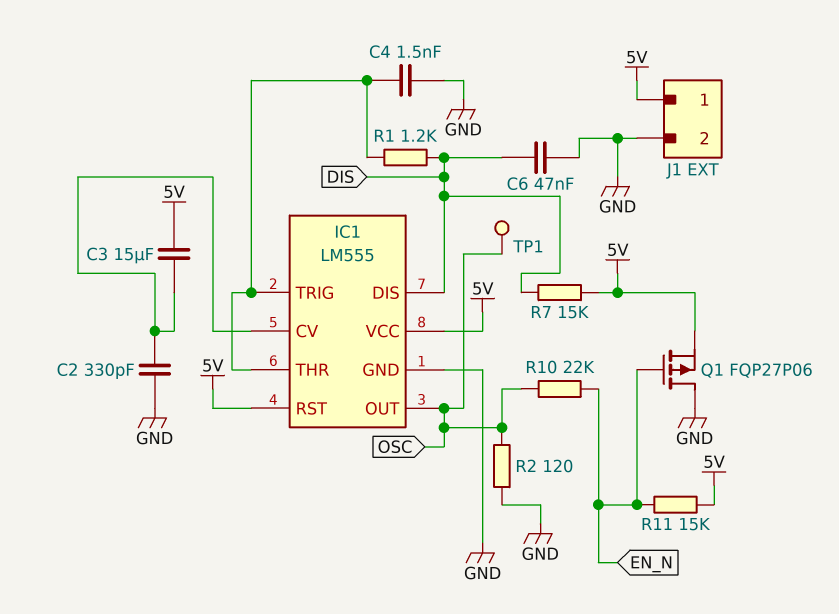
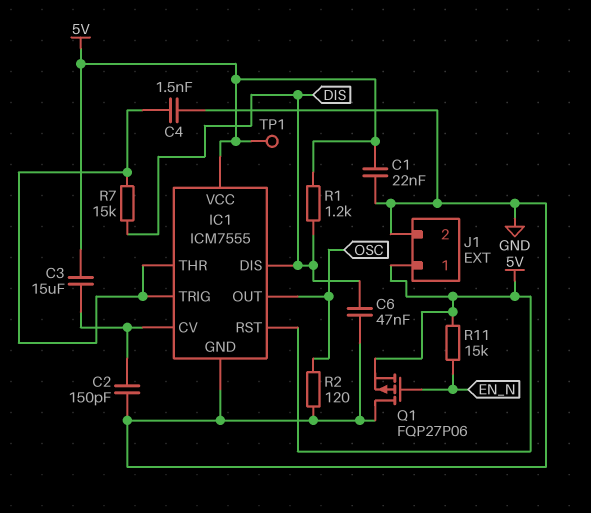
C1: none -> 22nF (5V, GND)
C2: 330pF (GND, IC1/CV) -> 150pF (GND, IC1/CV)
IC1: LM555 -> ICM7555
R1: 1.2k (DIS, IC1/THR) -> 1.2k (5V, DIS)
R7: 15k (5V, DIS) -> 15k (DIS, IC1/THR)
R10: 22k (EN_N, OSC) -> none
TP1: test point (OSC) -> test point (5V)

